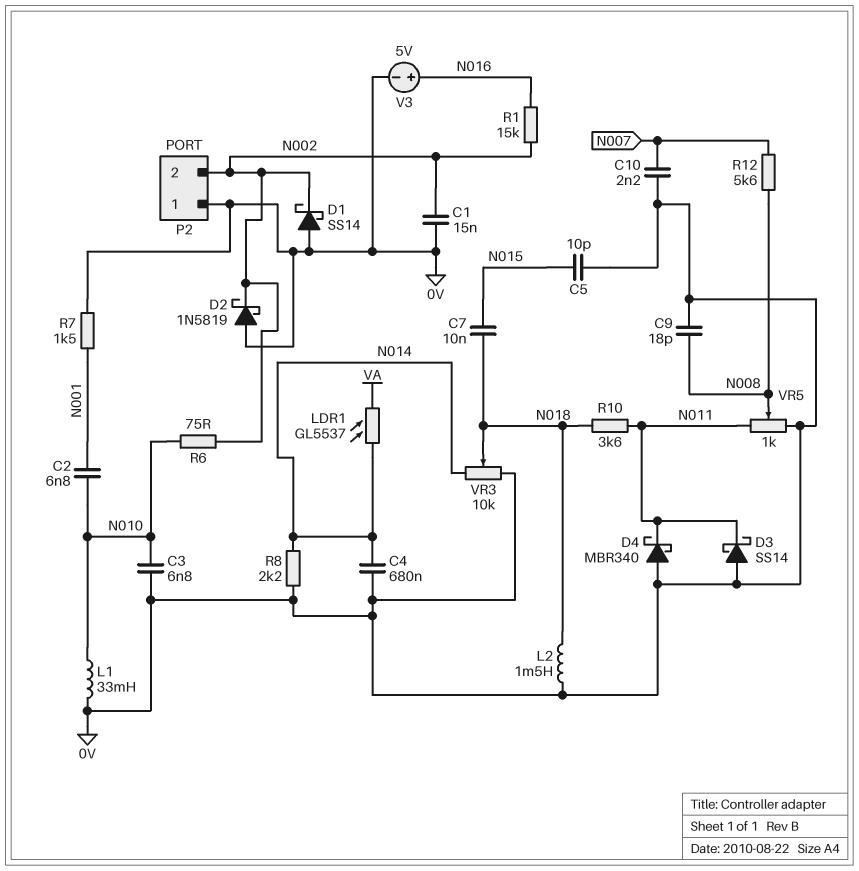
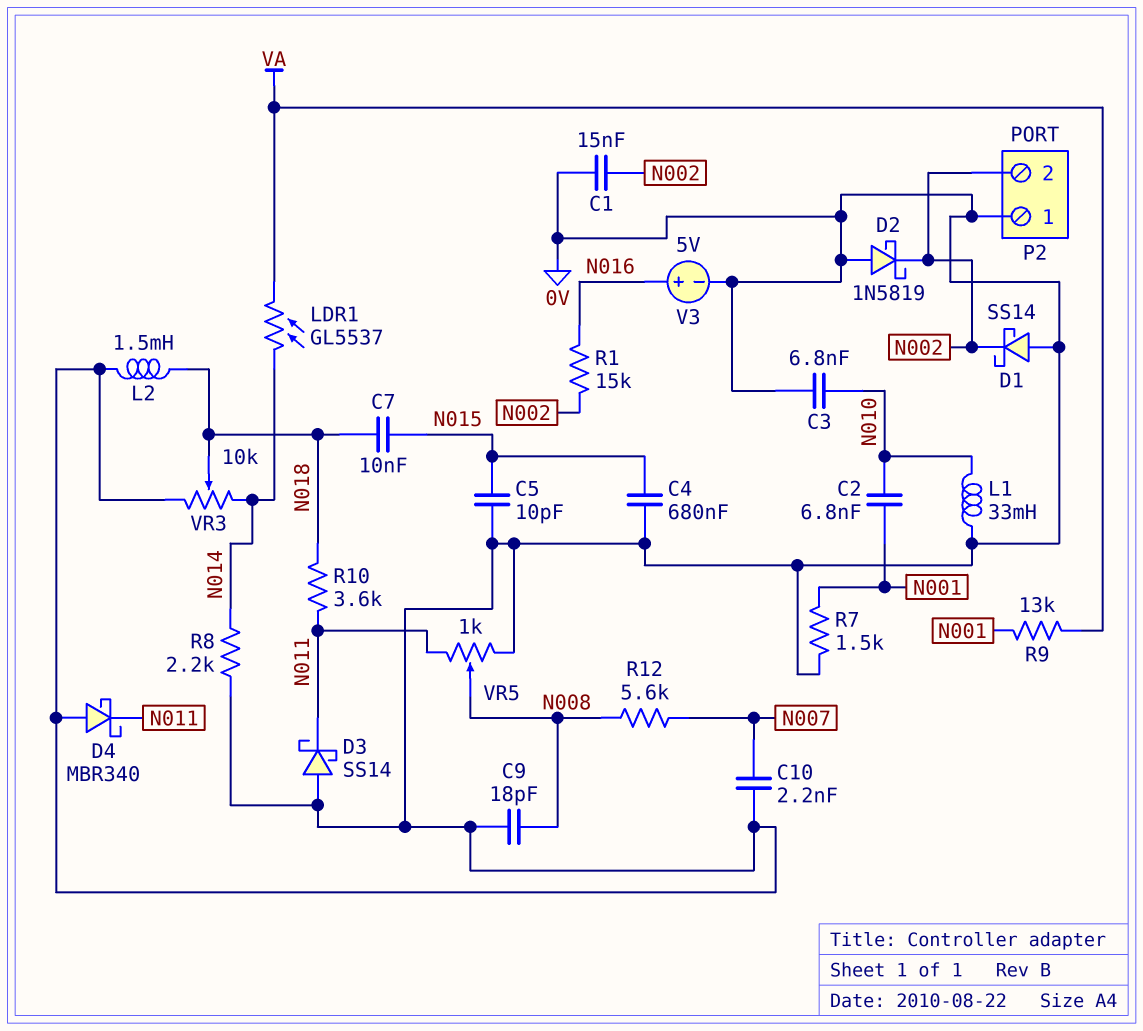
C4: 680nF (0V, N014) -> 680nF (0V, N015)
R6: 75 (N002, N010) -> none
R9: none -> 13k (N001, VA)

